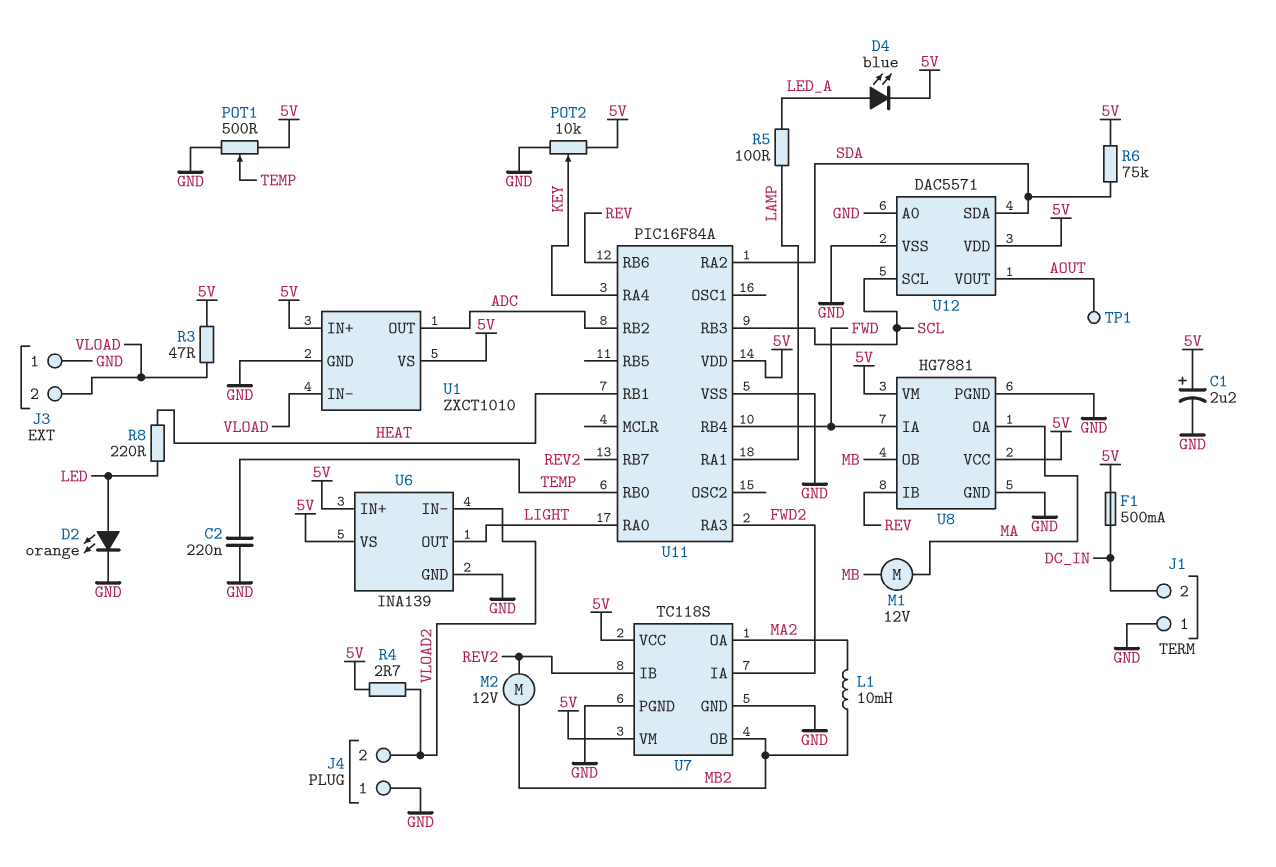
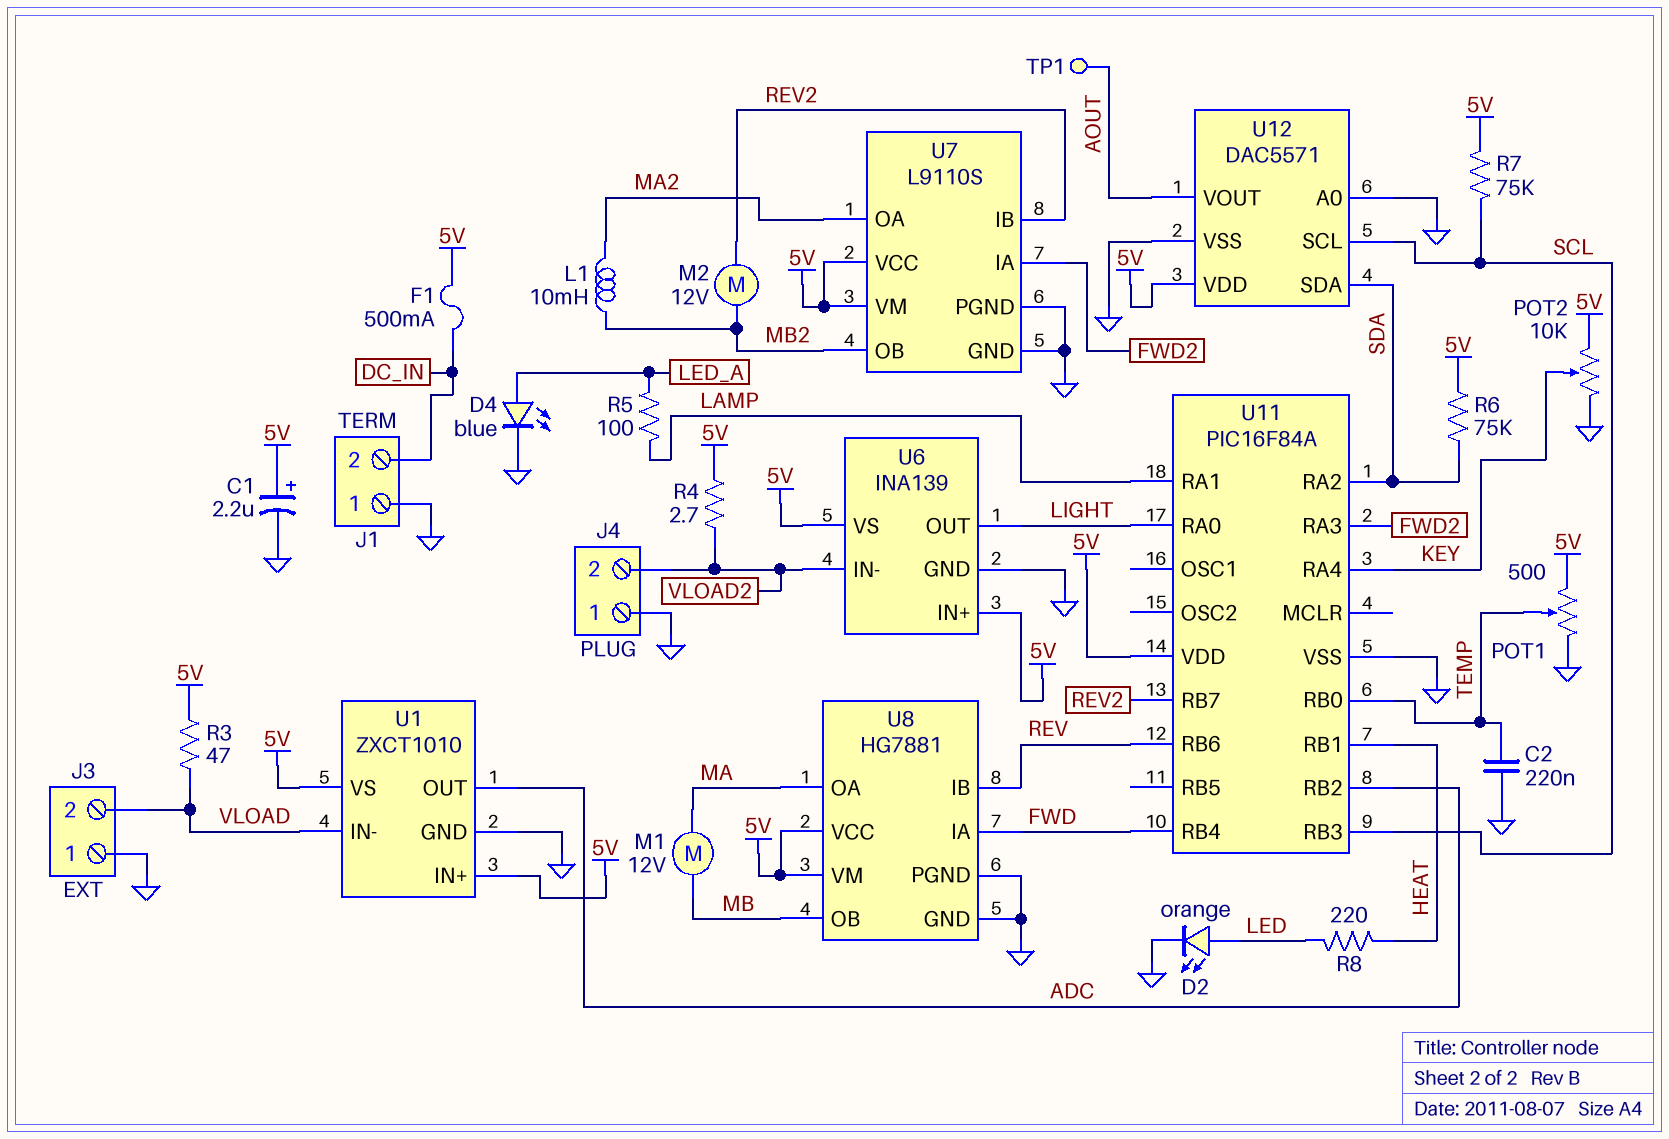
D4: LED blue (A LED_A, K 5V) -> LED blue (A LED_A, K GND)
R7: none -> 75k (5V, SCL)
U7: TC118S -> L9110S

